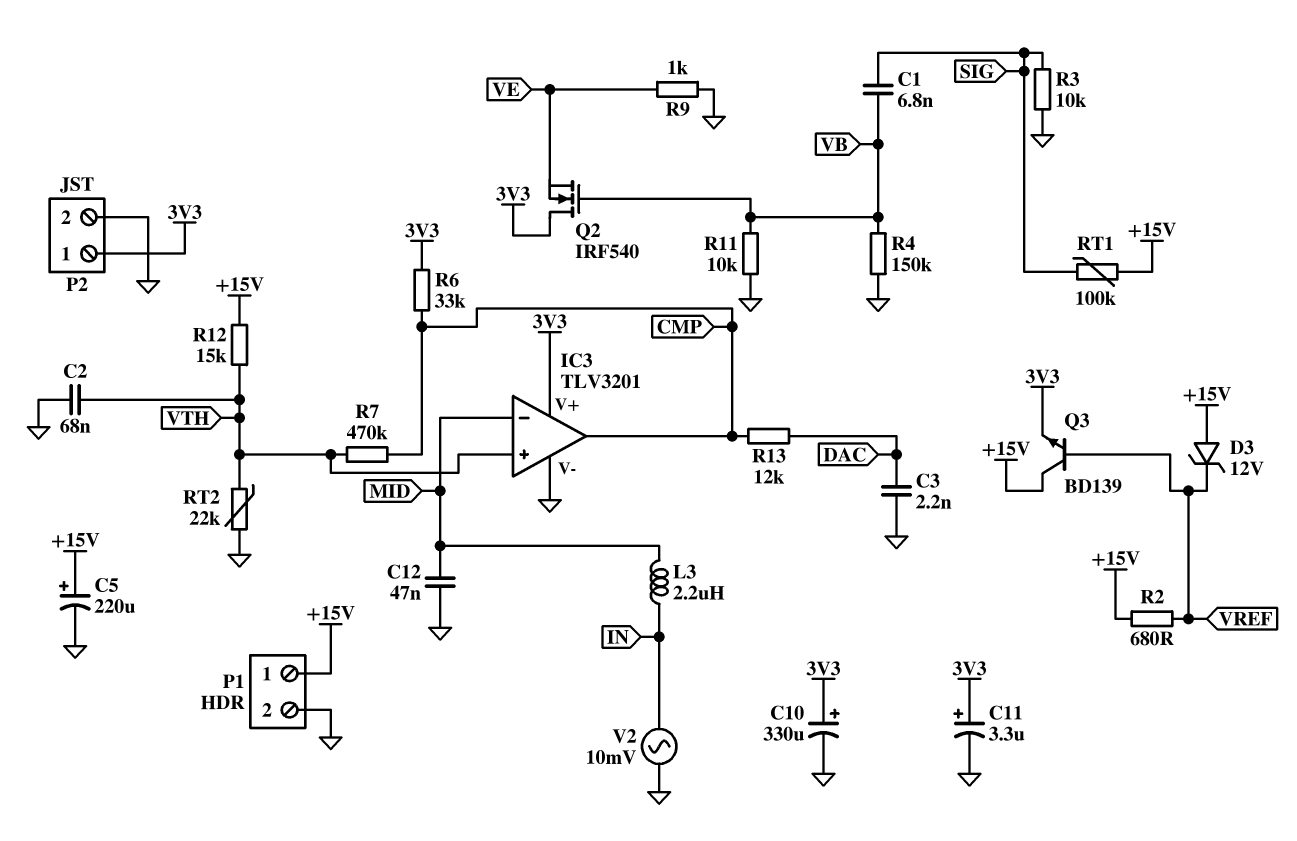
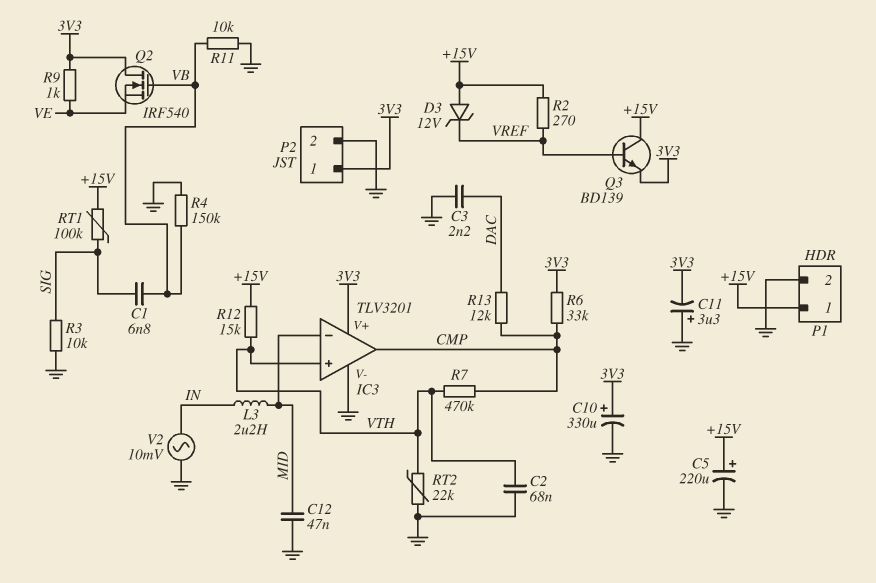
C11: 3.3uF (plus 3V3, minus GND) -> 3.3uF (plus GND, minus 3V3)
R2: 680 (+15V, VREF) -> 270 (+15V, VREF)
R9: 1k (GND, VE) -> 1k (3V3, VE)

